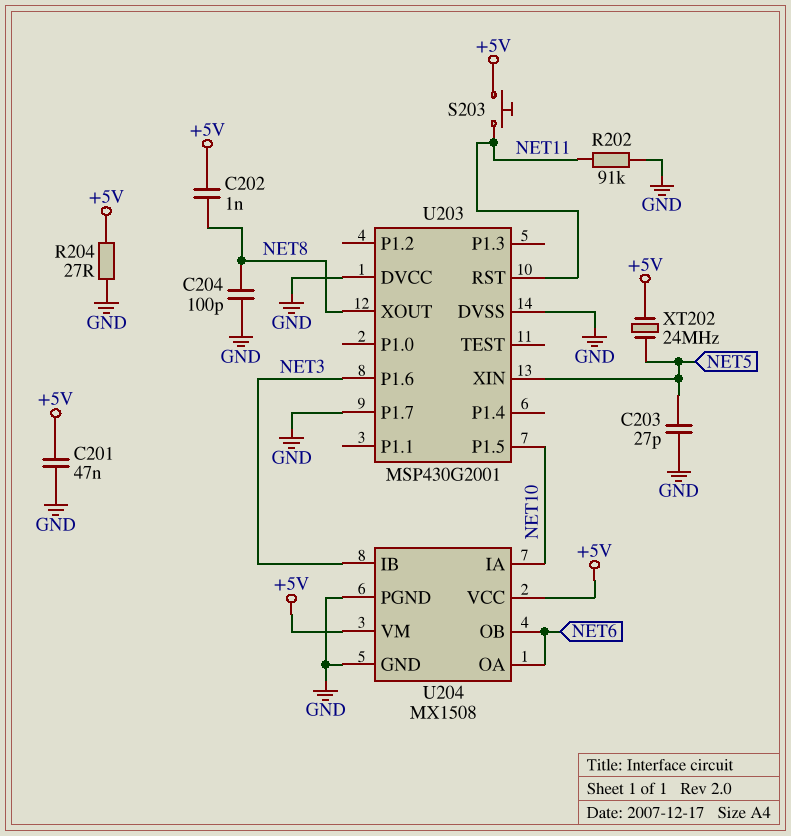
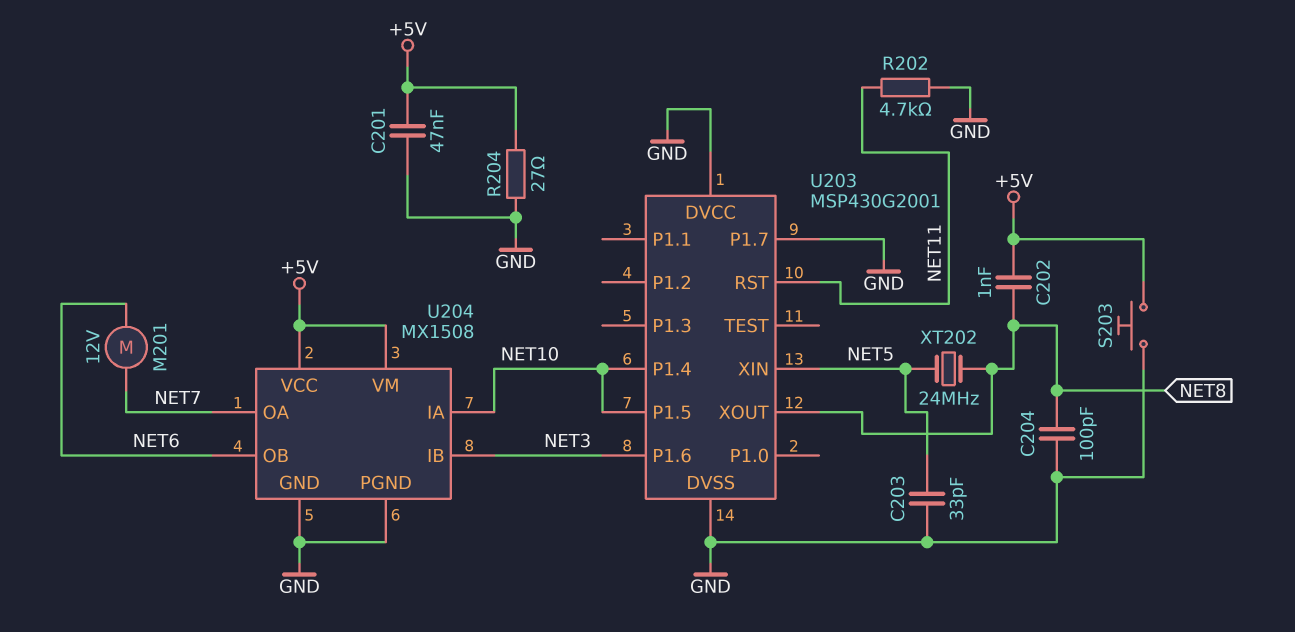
C203: 27pF (GND, NET5) -> 33pF (GND, NET5)
M201: none -> motor 12V (NET6, NET7)
R202: 91k (GND, NET11) -> 4.7k (GND, NET11)
S203: button (+5V, NET11) -> button (+5V, GND)
U203 pin P1.4: none -> NET10
U204 pin OA: NET6 -> NET7
XT202: 24MHz (+5V, NET5) -> 24MHz (NET5, NET8)

